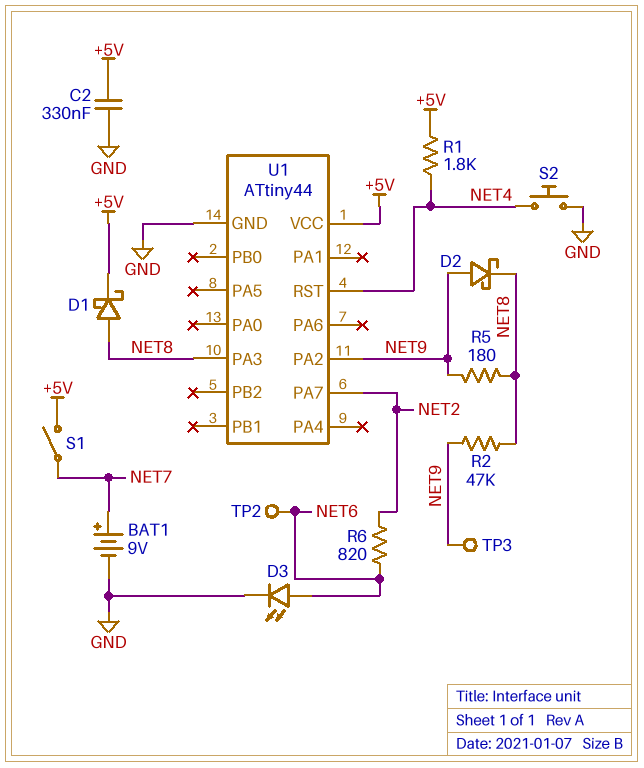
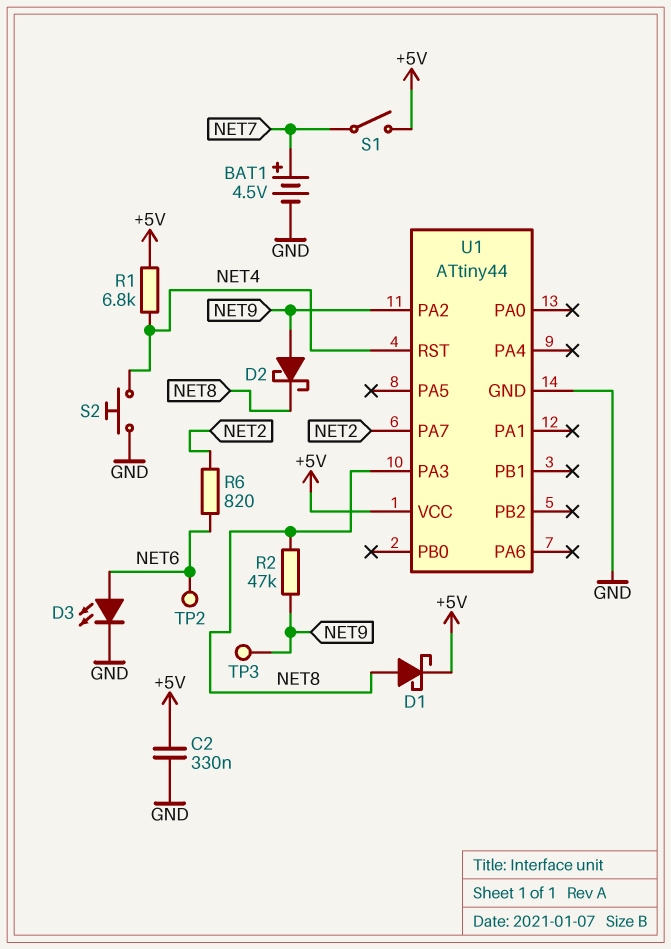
BAT1: 9V (plus NET7, minus GND) -> 4.5V (plus NET7, minus GND)
R1: 1.8k (+5V, NET4) -> 6.8k (+5V, NET4)
R5: 180 (NET8, NET9) -> none

